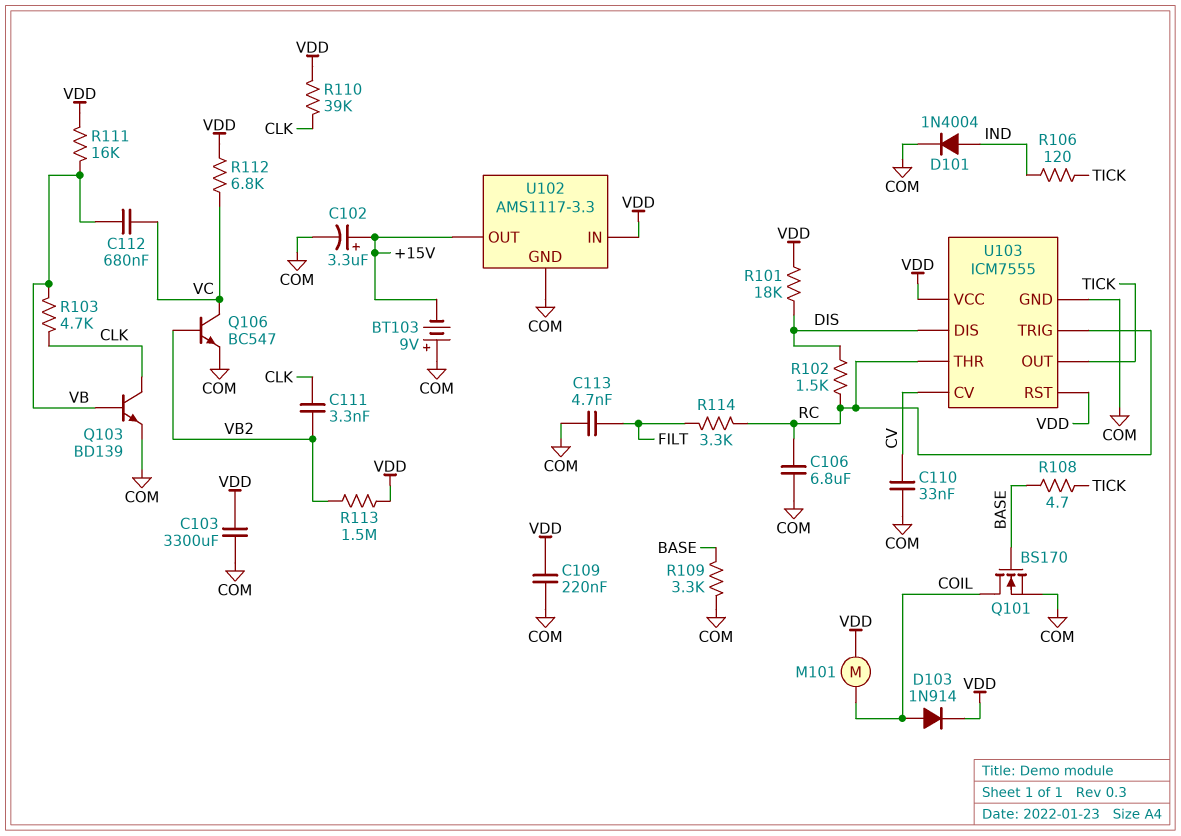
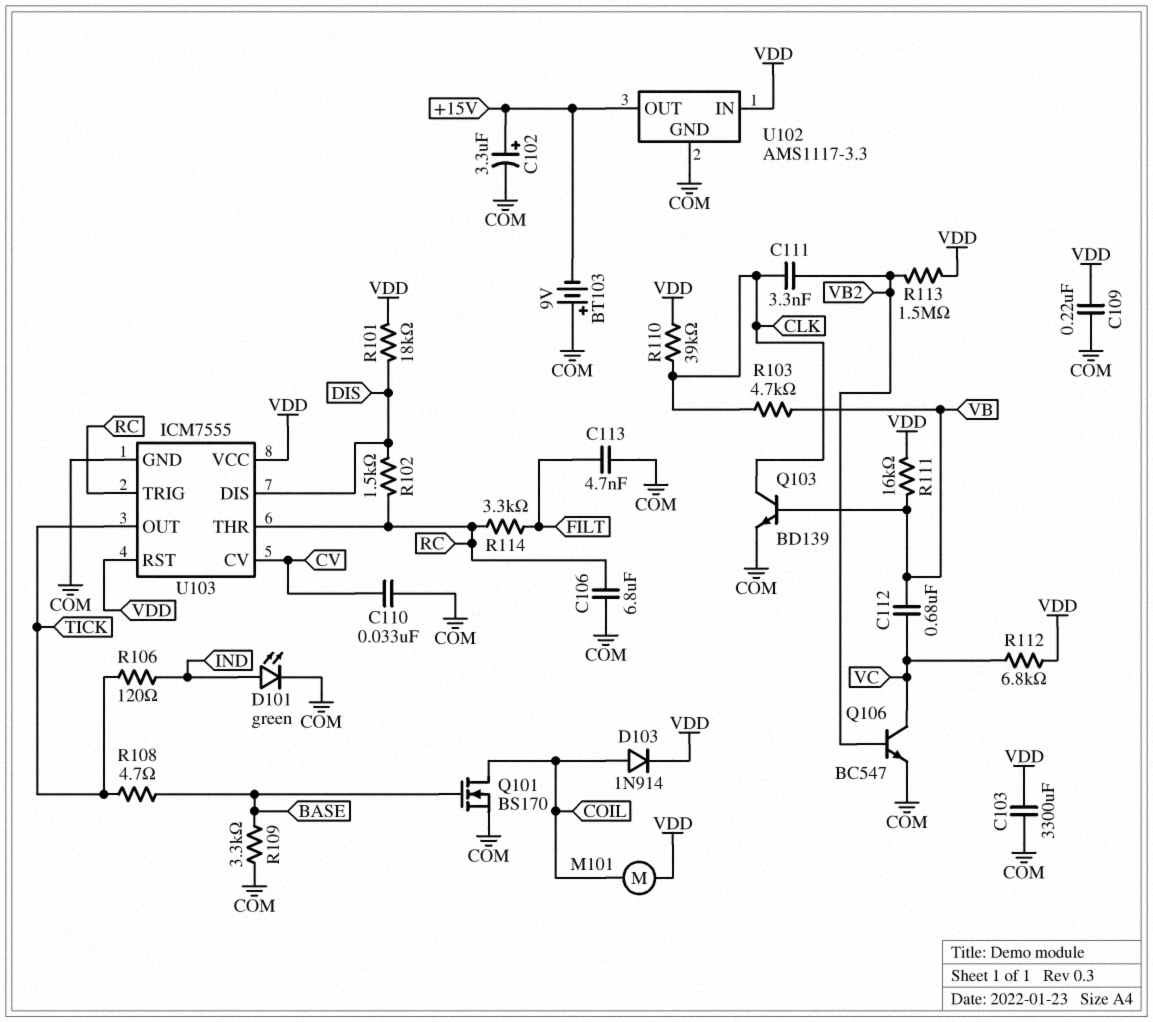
D101: diode 1N4004 (A IND, K COM) -> LED green (A IND, K COM)

